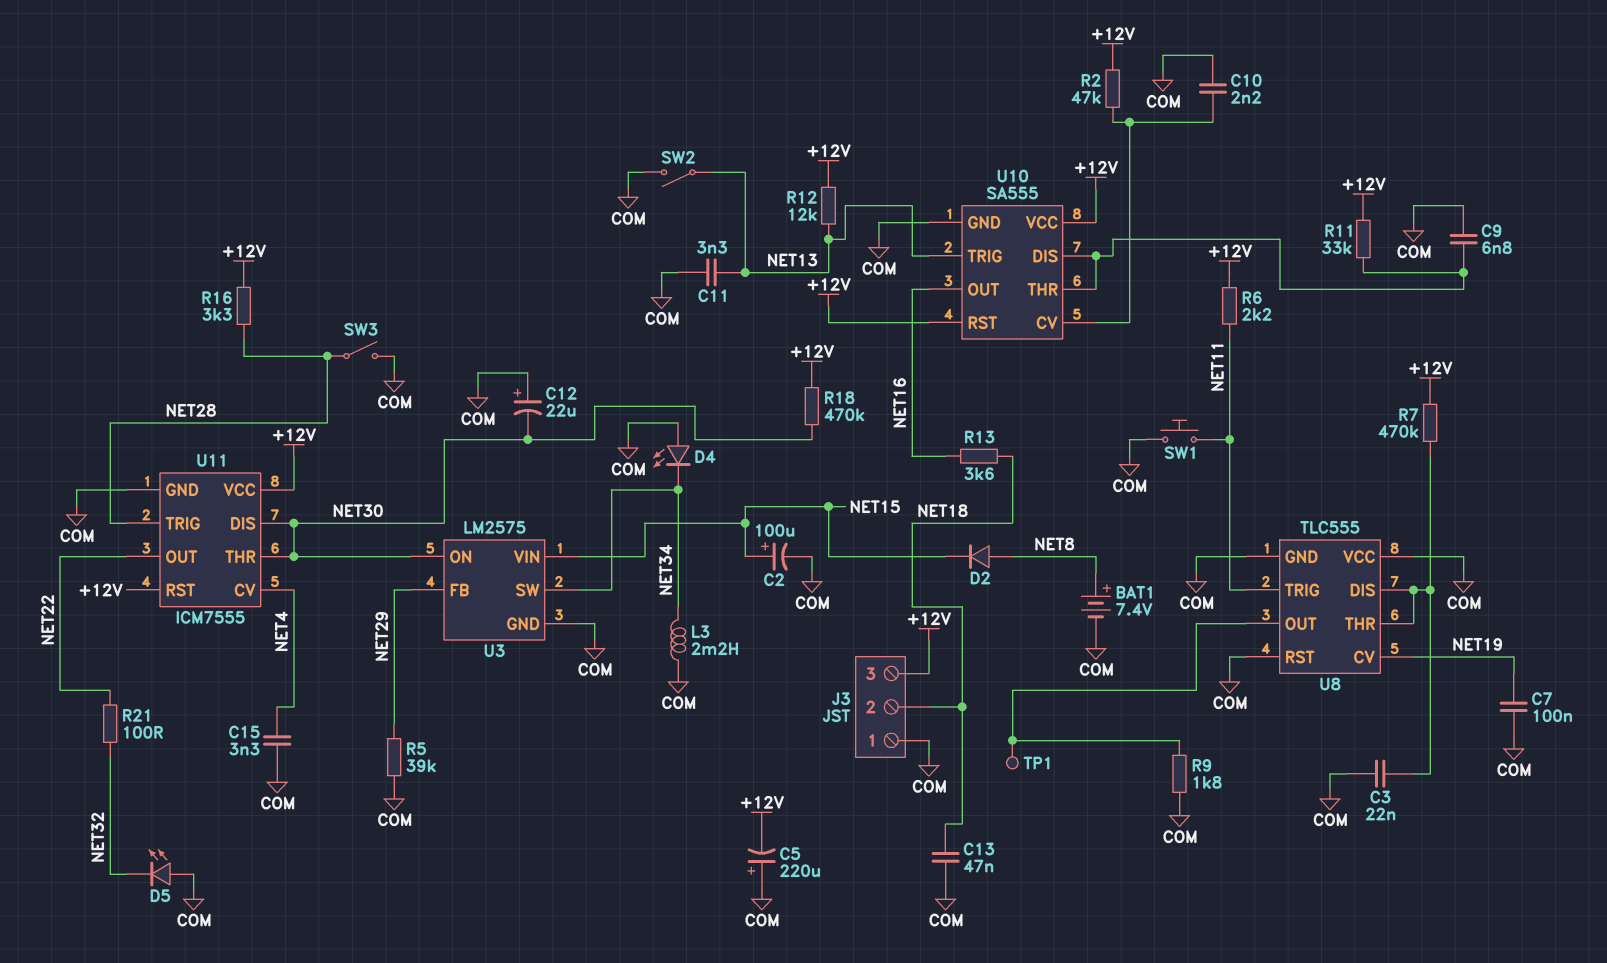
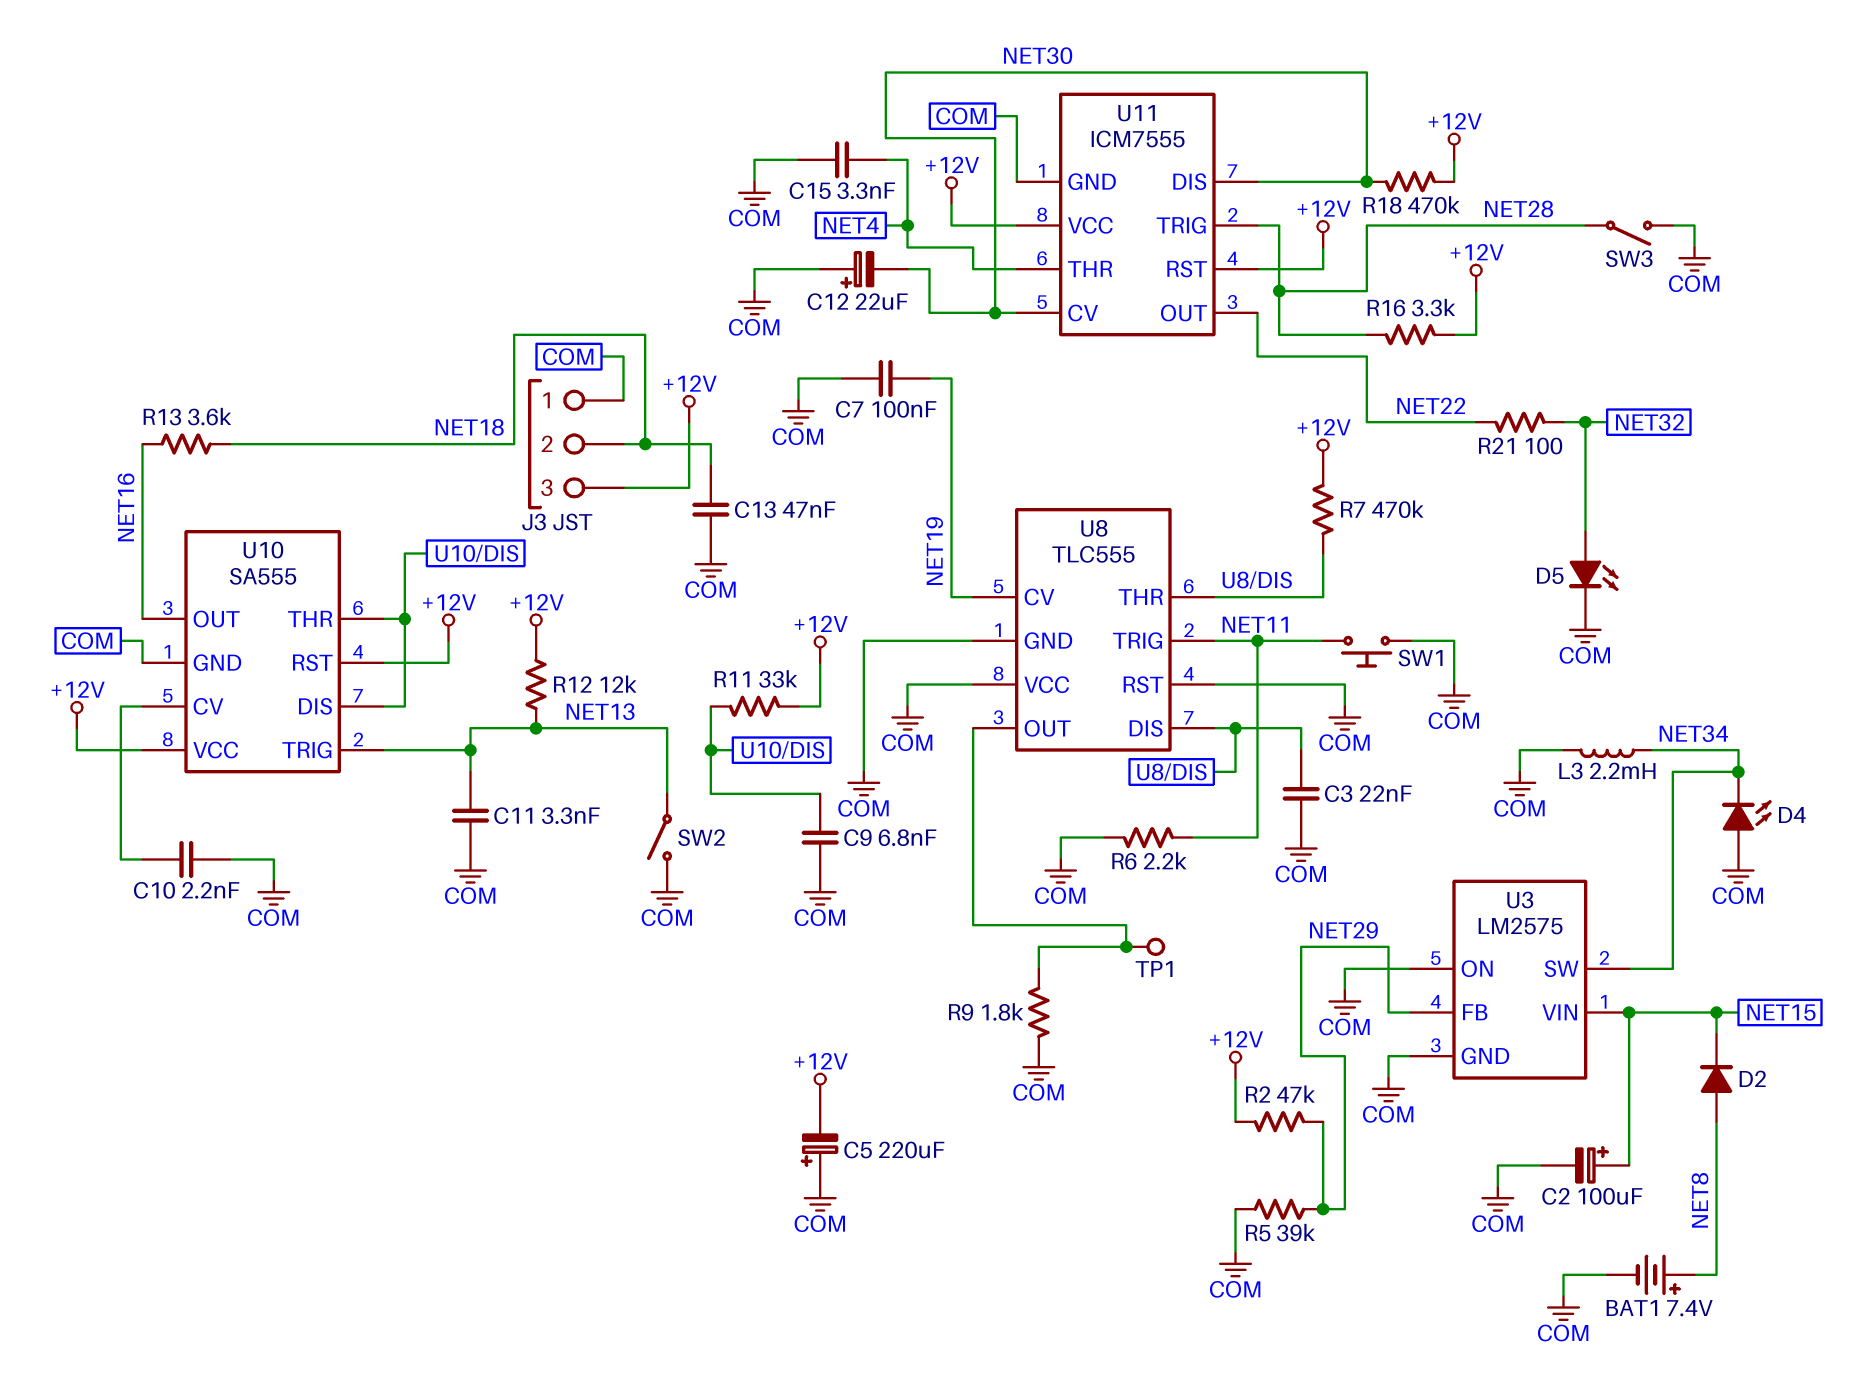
D5: LED (A COM, K NET32) -> LED (A NET32, K COM)
R2: 47k (+12V, U10/CV) -> 47k (+12V, NET29)
R6: 2.2k (+12V, NET11) -> 2.2k (COM, NET11)
U3 pin ON: NET30 -> COM
U11 pin CV: NET4 -> NET30
U11 pin THR: NET30 -> NET4

